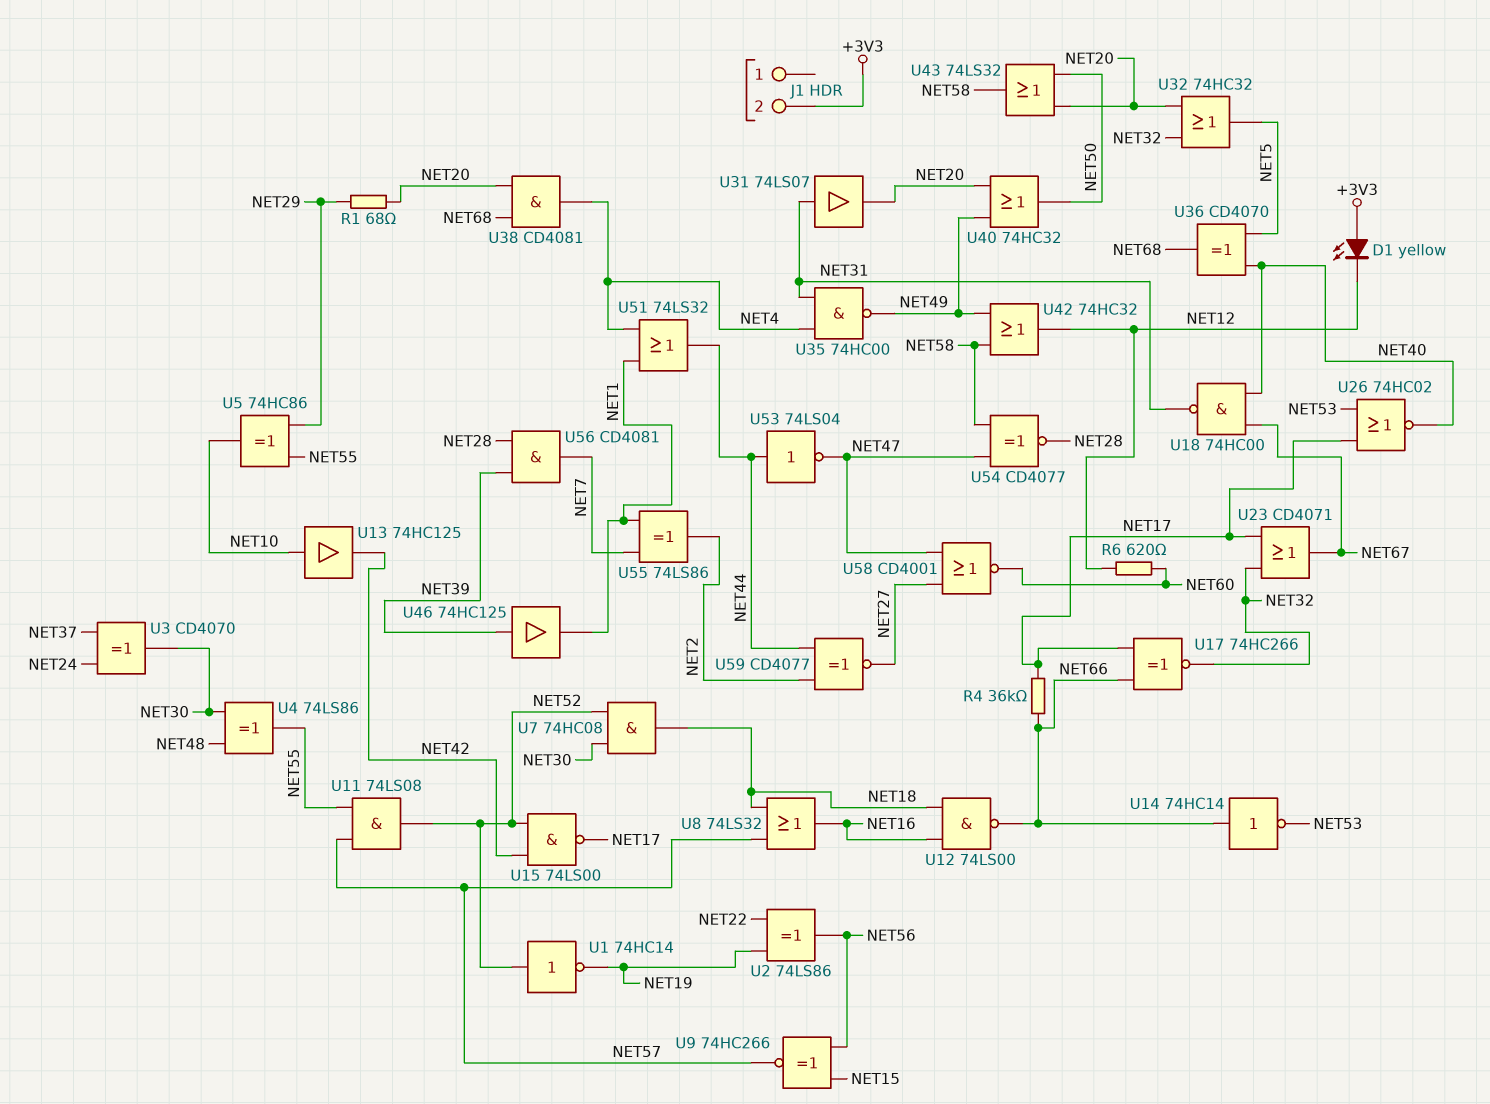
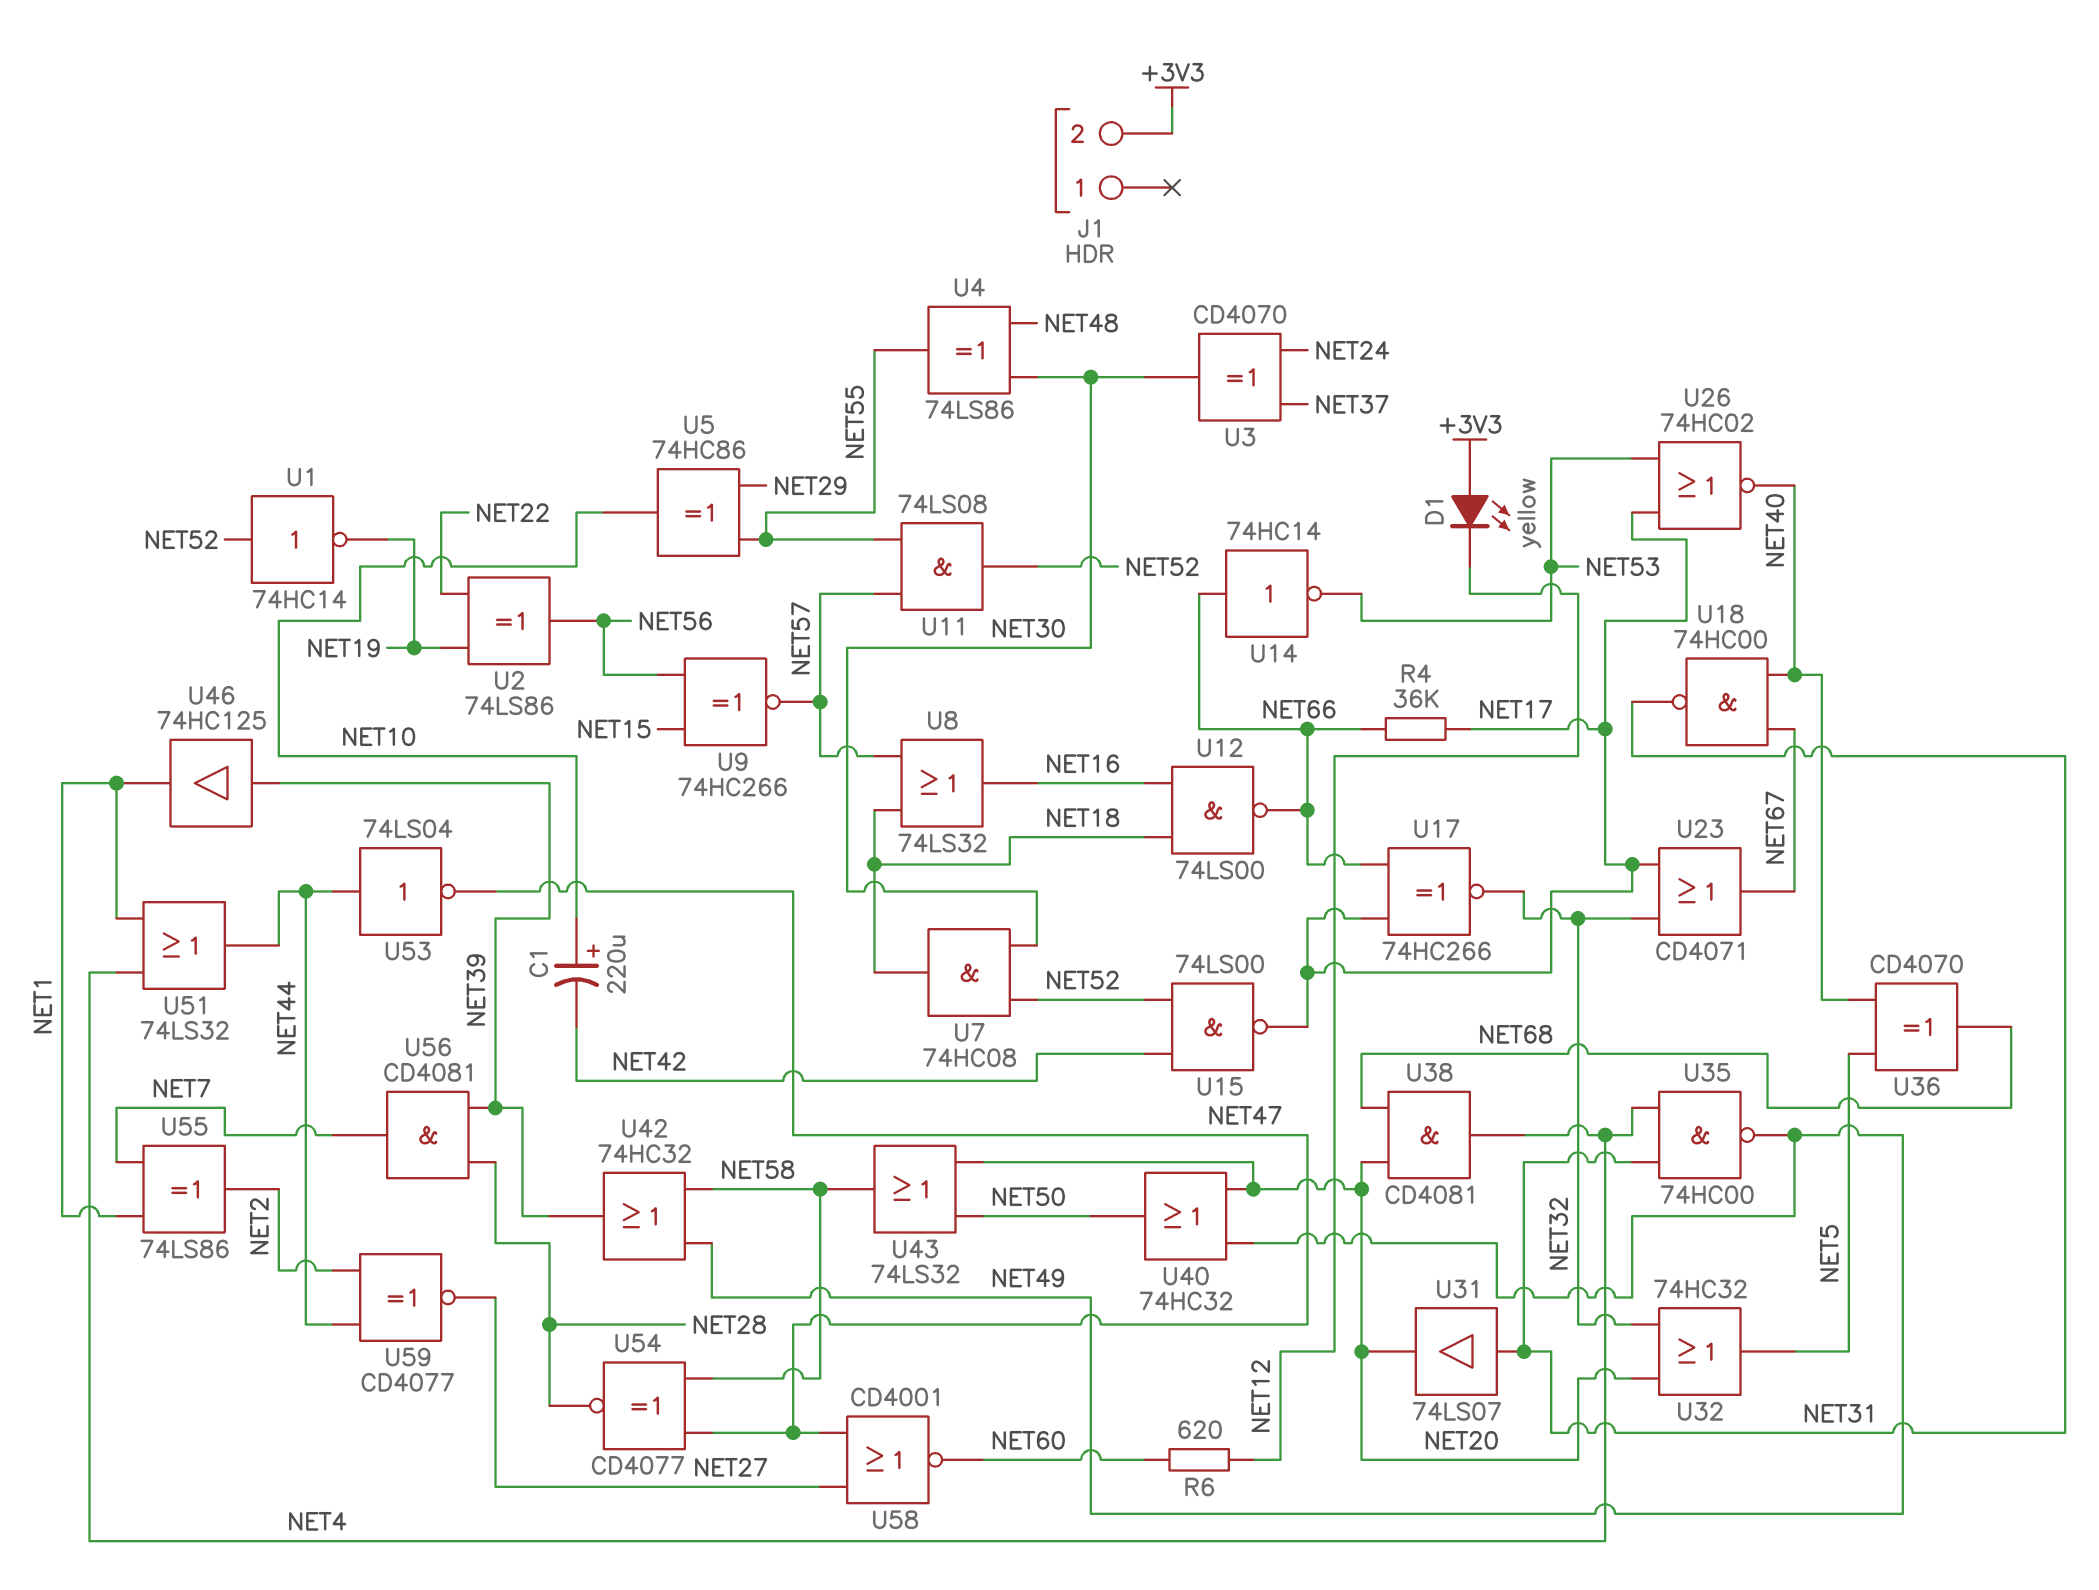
C1: none -> 220uF (plus NET10, minus NET42)
R1: 68 (NET20, NET29) -> none
U13: buffer 74HC125 (in NET10, out NET42) -> none
U42: OR 74HC32 (in NET49, in NET58, out NET12) -> OR 74HC32 (in NET49, in NET58, out NET39)

